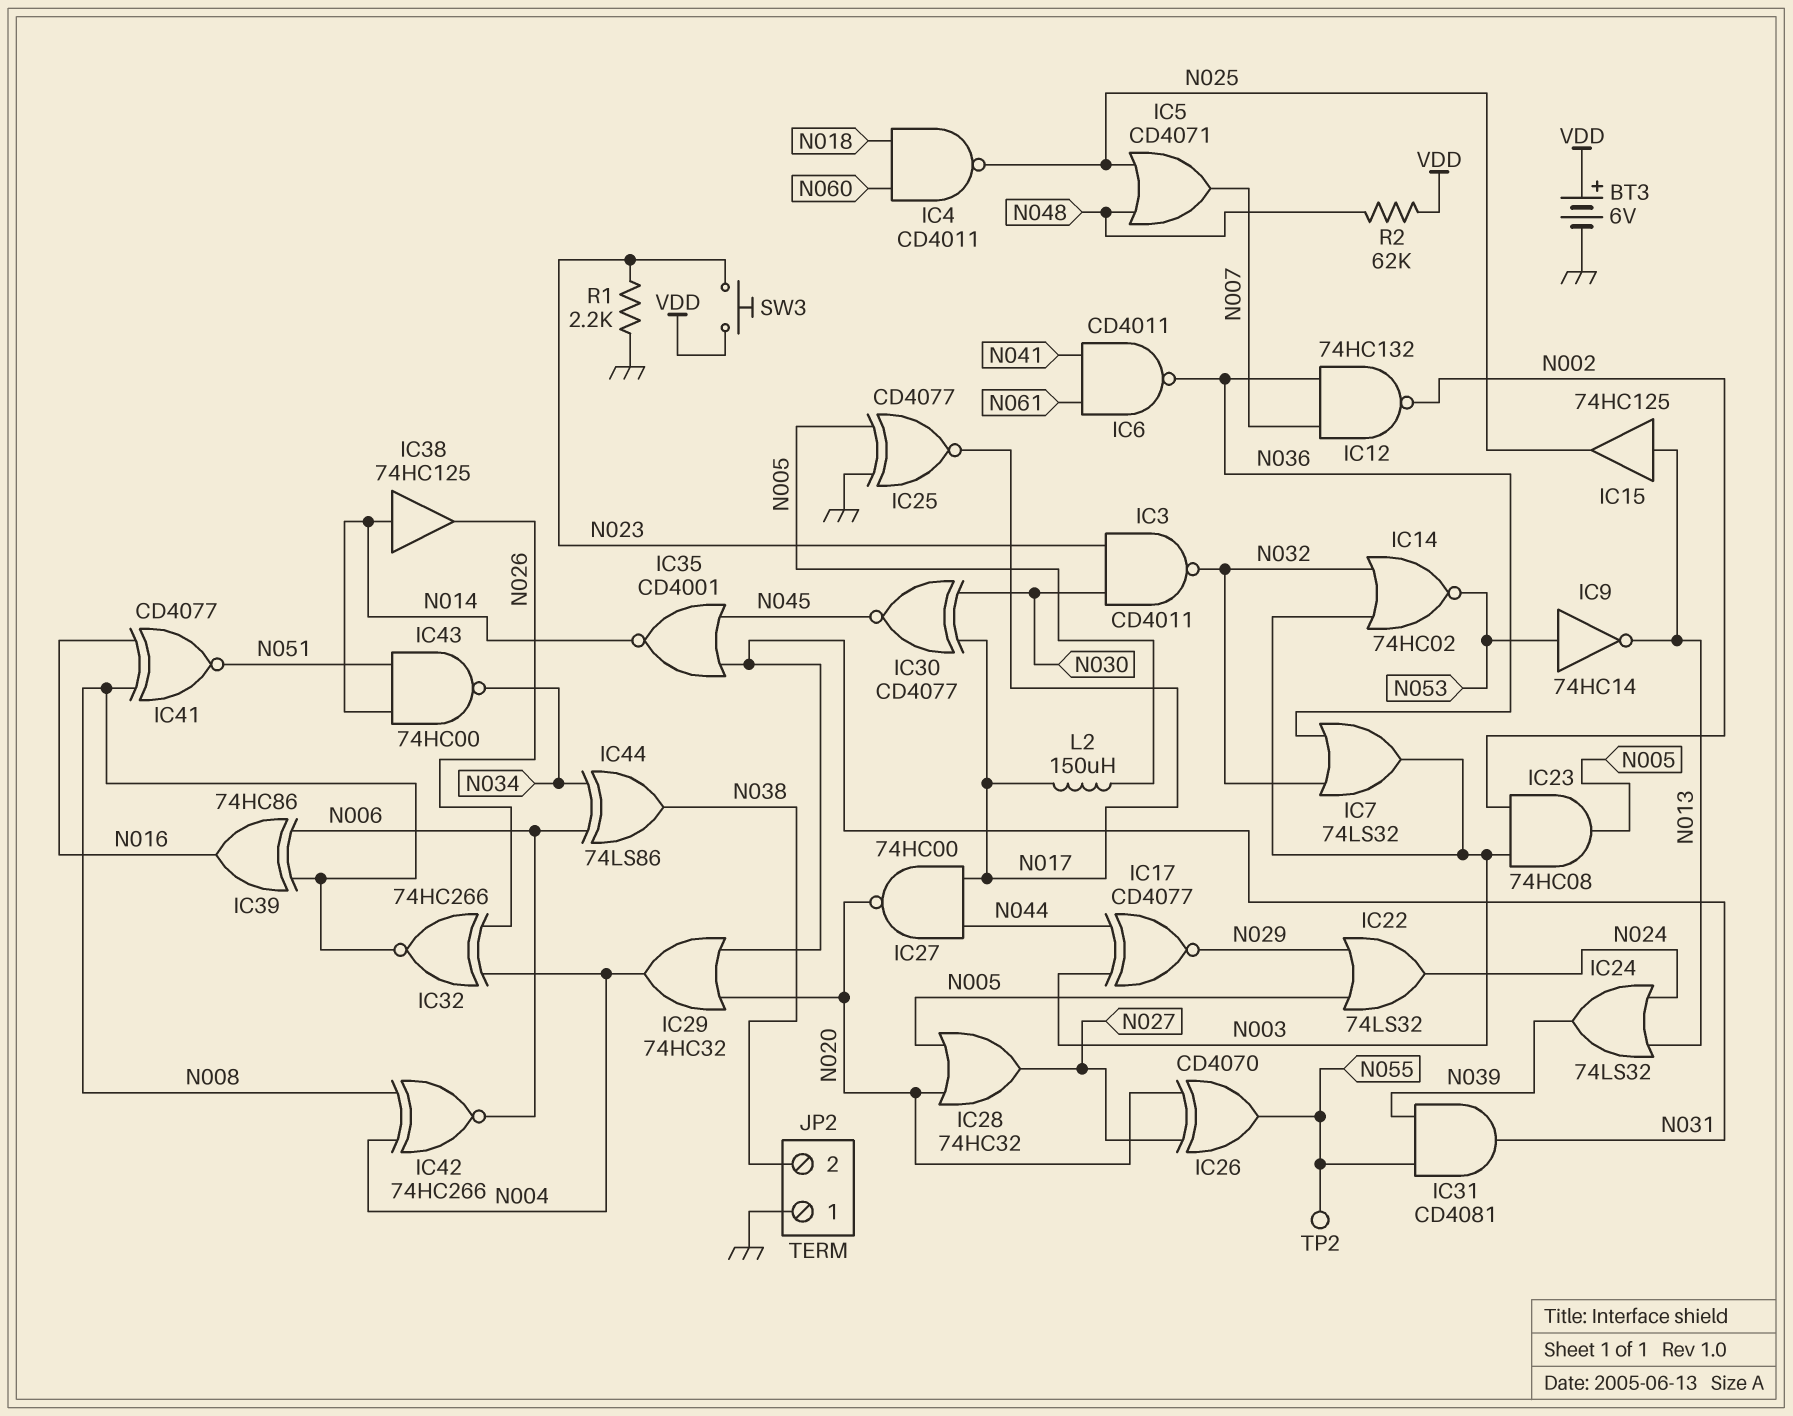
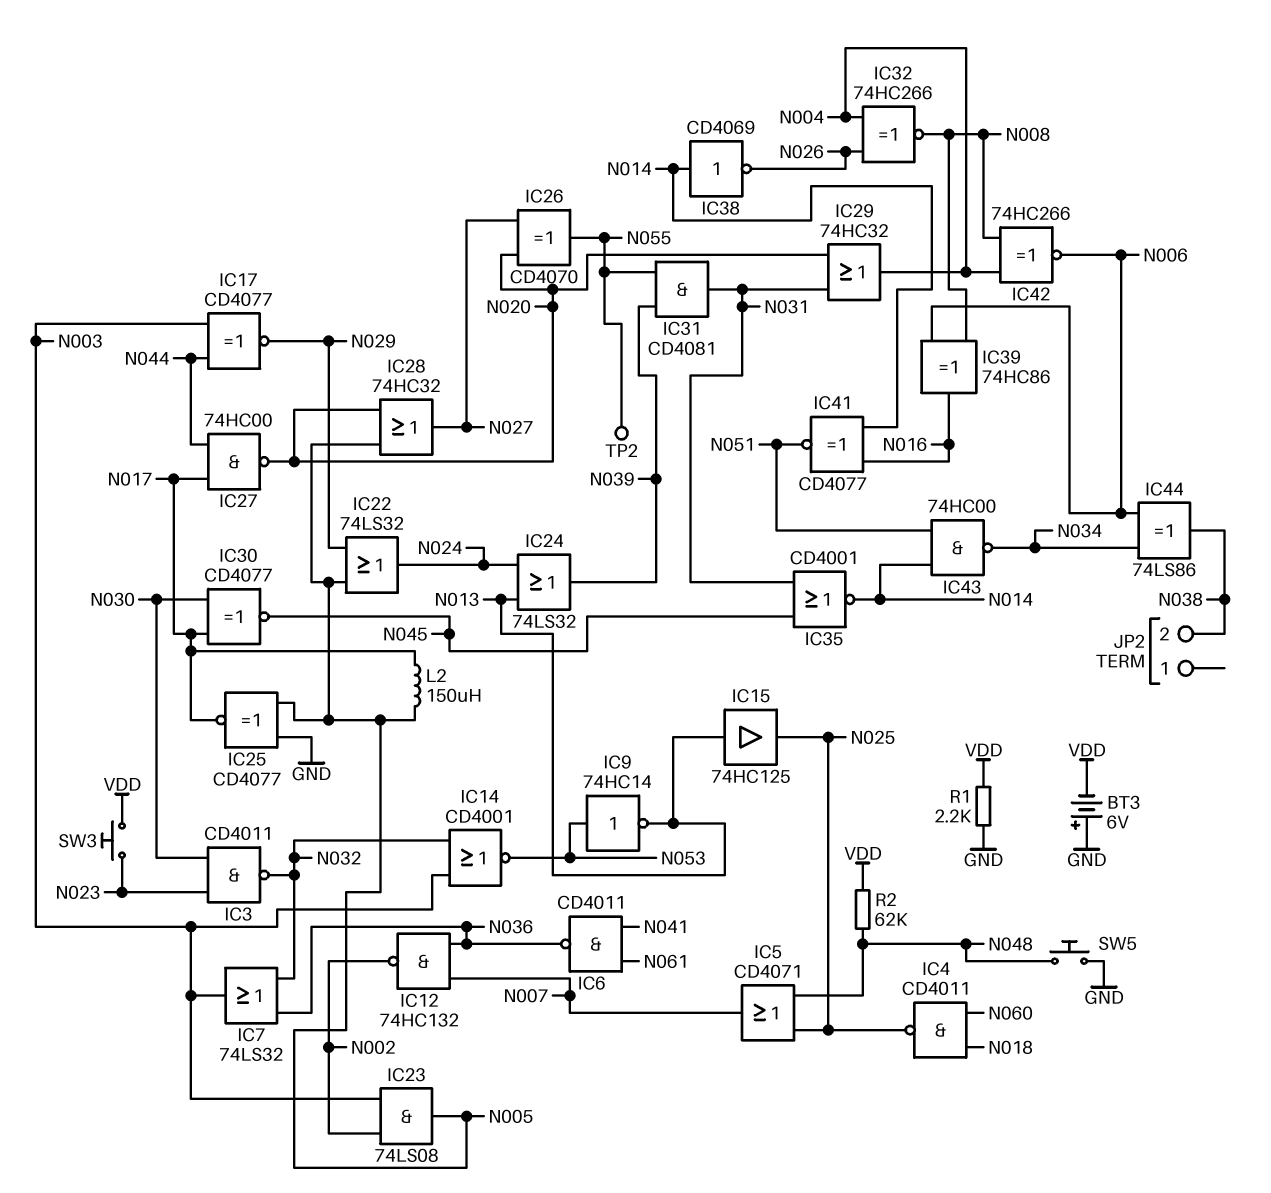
BT3: 6V (plus VDD, minus GND) -> 6V (plus GND, minus VDD)
IC14: NOR 74HC02 (in N003, in N032, out N053) -> NOR CD4001 (in N003, in N032, out N053)
IC23: AND 74HC08 (in N002, in N003, out N005) -> AND 74LS08 (in N002, in N003, out N005)
IC38: buffer 74HC125 (in N014, out N026) -> NOT CD4069 (in N014, out N026)
IC41: XNOR CD4077 (in N008, in N016, out N051) -> XNOR CD4077 (in N014, in N016, out N051)
JP2 pin 1: GND -> none
R1: 2.2k (GND, N023) -> 2.2k (GND, VDD)
SW5: none -> button (GND, N048)

